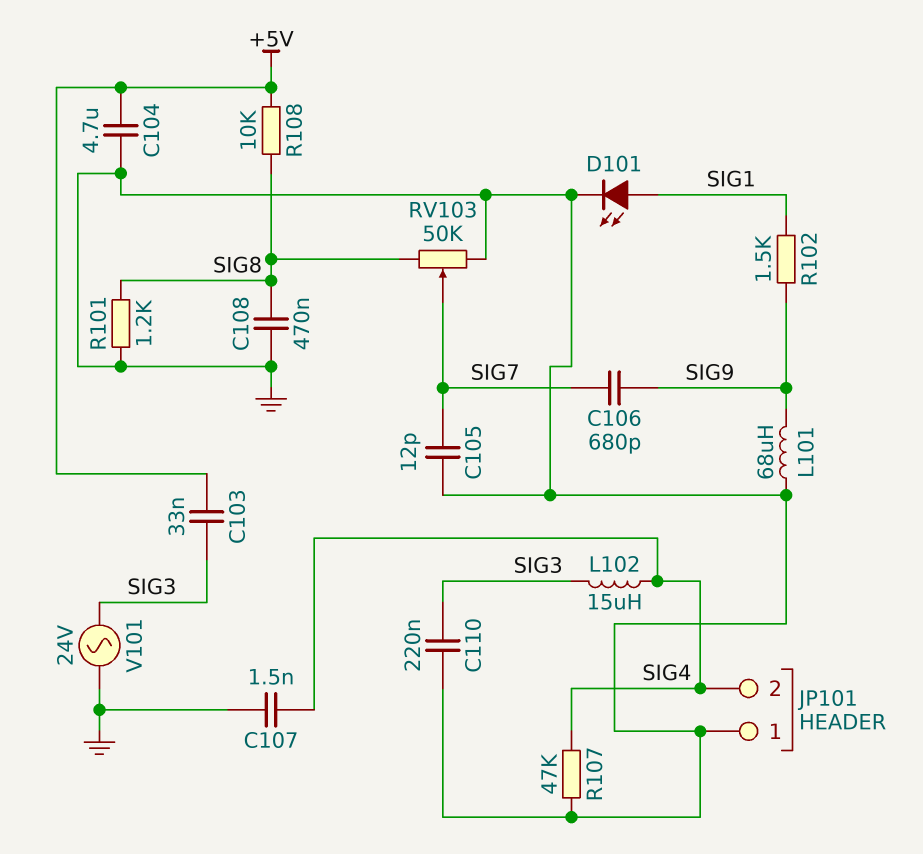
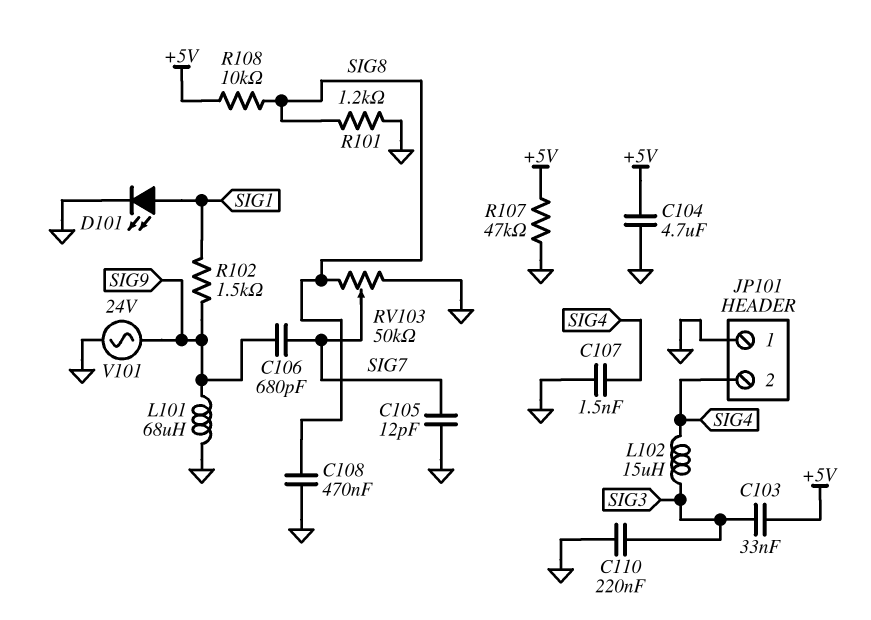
R107: 47k (GND, SIG4) -> 47k (+5V, GND)
V101: AC 24V (GND, SIG3) -> AC 24V (GND, SIG9)

